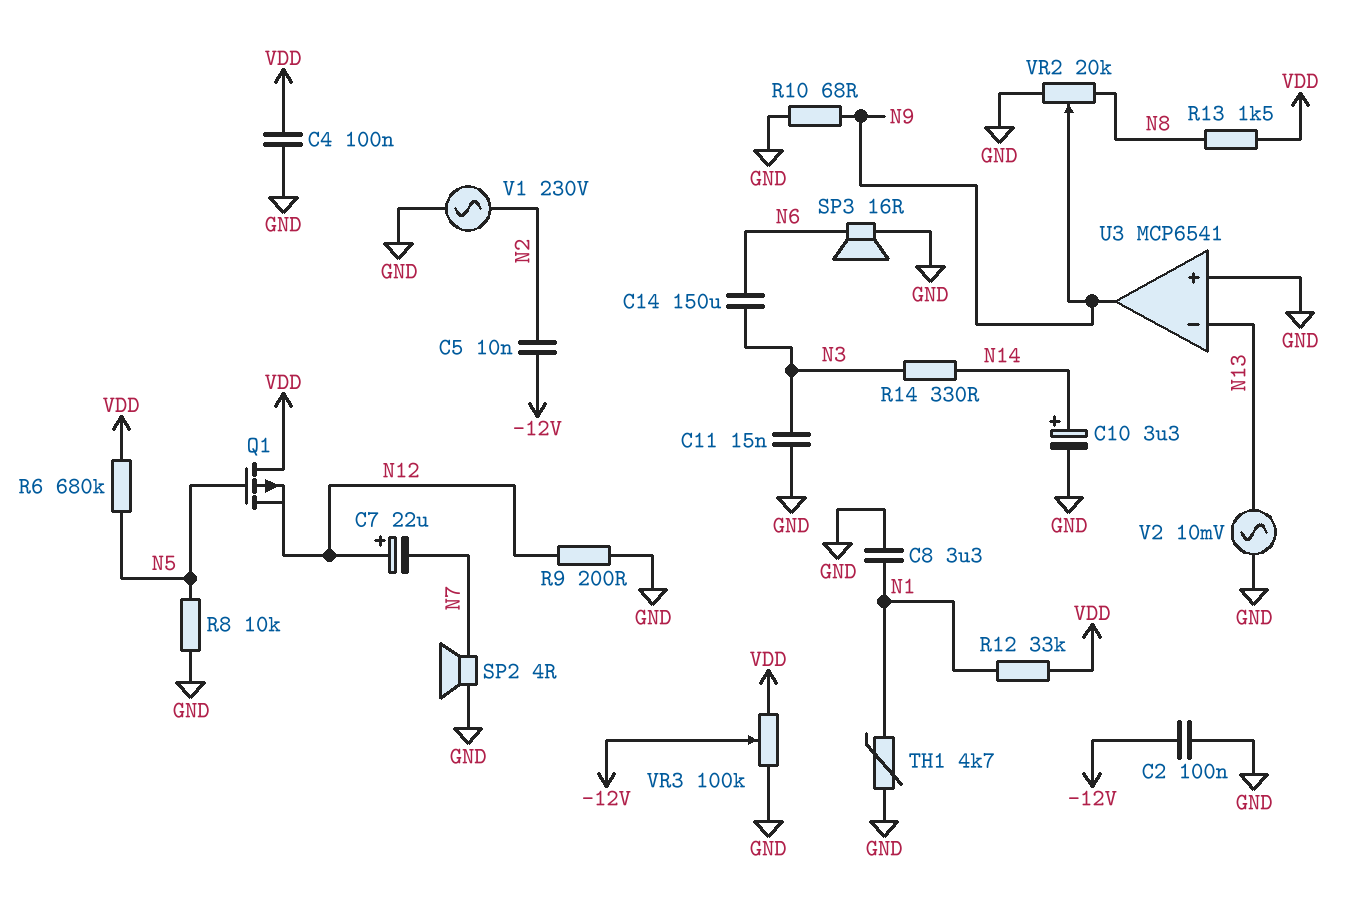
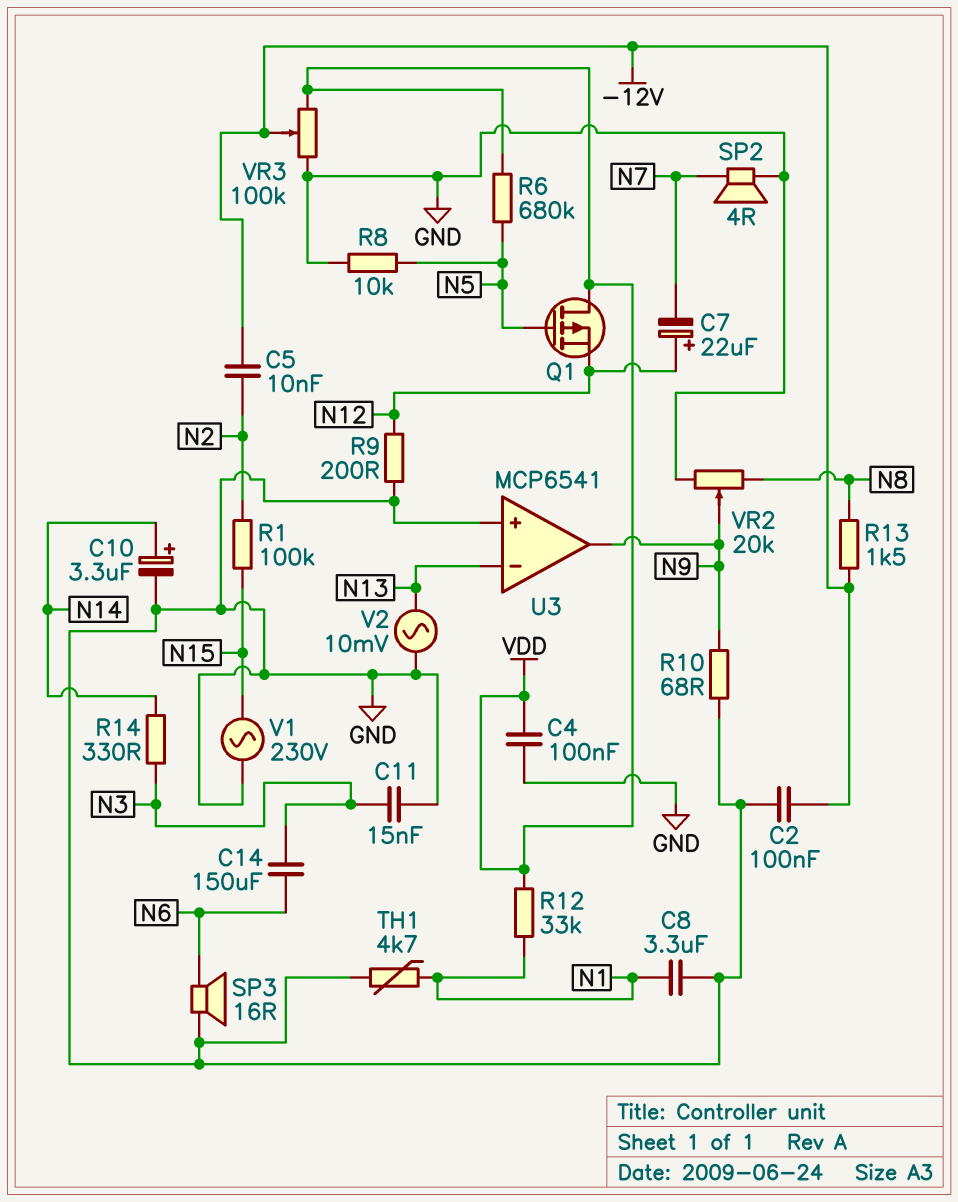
R1: none -> 100k (N2, N15)
R13: 1.5k (N8, VDD) -> 1.5k (-12V, N8)
V1: AC 230V (GND, N2) -> AC 230V (GND, N15)

